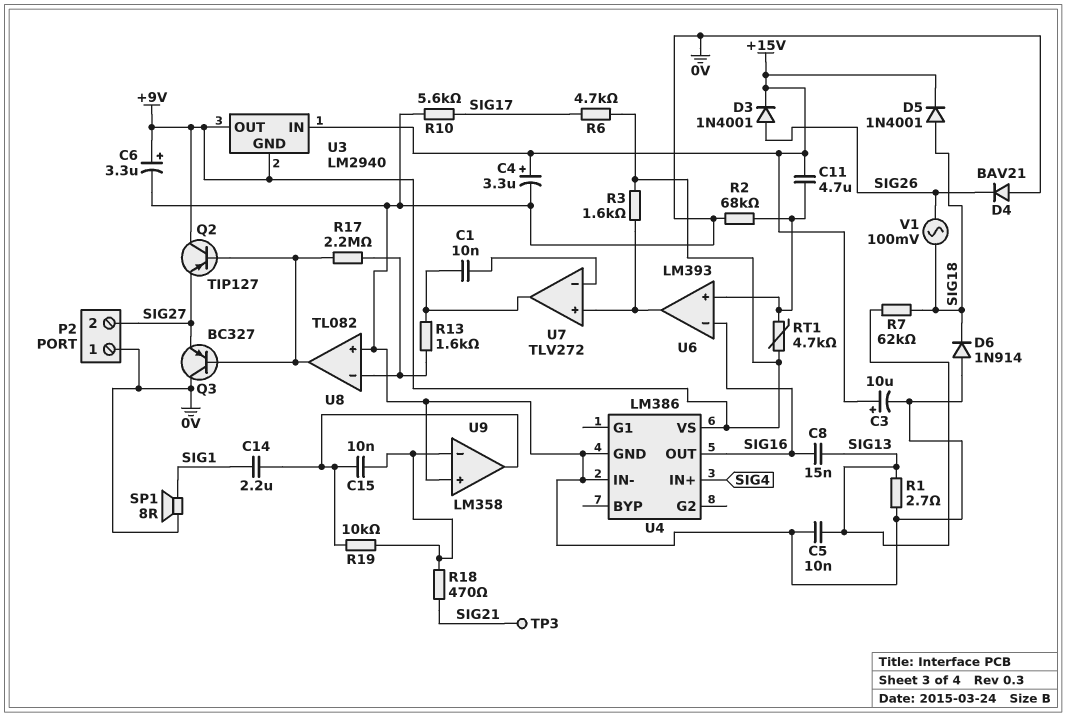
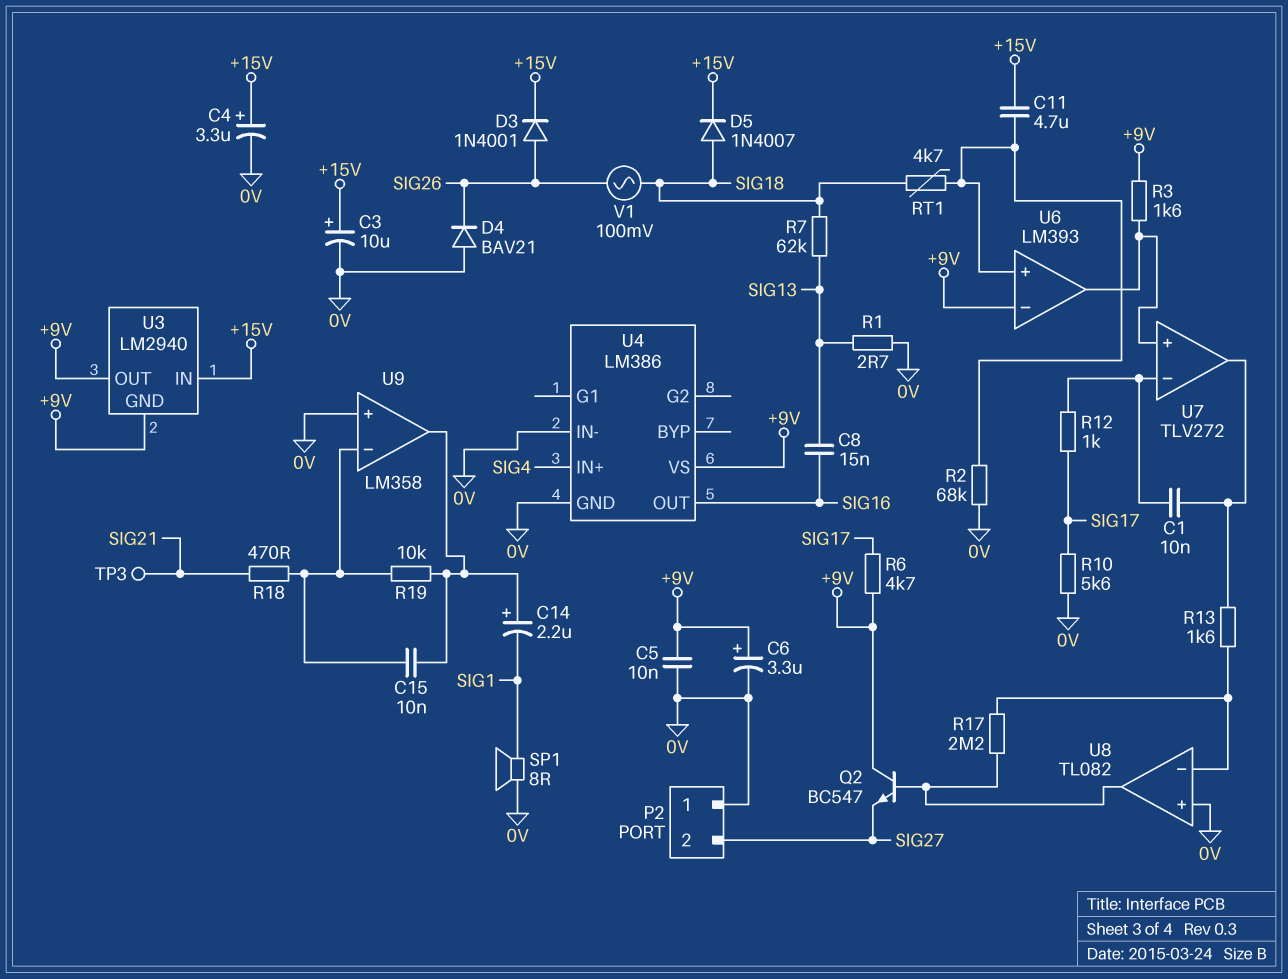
C5: 10nF (0V, SIG13) -> 10nF (+9V, 0V)
C14: 2.2uF (SIG1, U9/out) -> 2.2uF (plus U9/out, minus SIG1)
D5: diode 1N4001 (A SIG18, K +15V) -> diode 1N4007 (A SIG18, K +15V)
D6: diode 1N914 (A 0V, K SIG18) -> none
Q2: PNP TIP127 (B U8/out, C +9V, E SIG27) -> NPN BC547 (B U8/out, C +9V, E SIG27)
Q3: PNP BC327 (B U8/out, C 0V, E SIG27) -> none
R12: none -> 1k (SIG17, U7/in-)
RT1: 4.7k (+9V, U6/in+) -> 4.7k (SIG18, U6/in+)
U6 pin in-: SIG16 -> +9V

